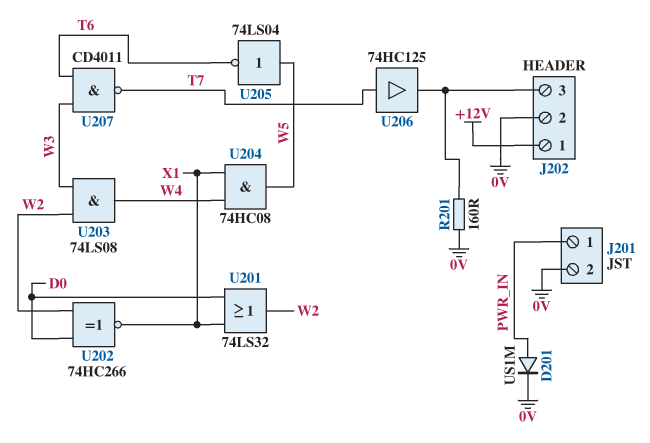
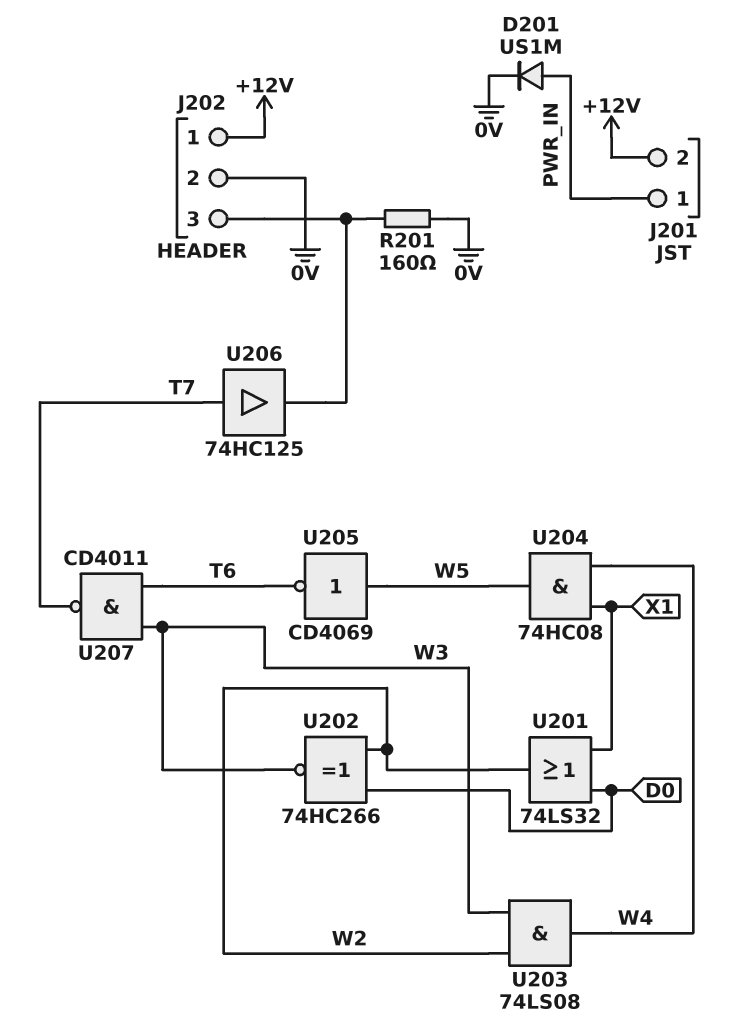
J201 pin 2: 0V -> +12V
U202: XNOR 74HC266 (in D0, in W2, out X1) -> XNOR 74HC266 (in D0, in W2, out W3)
U205: NOT 74LS04 (in W5, out T6) -> NOT CD4069 (in W5, out T6)

